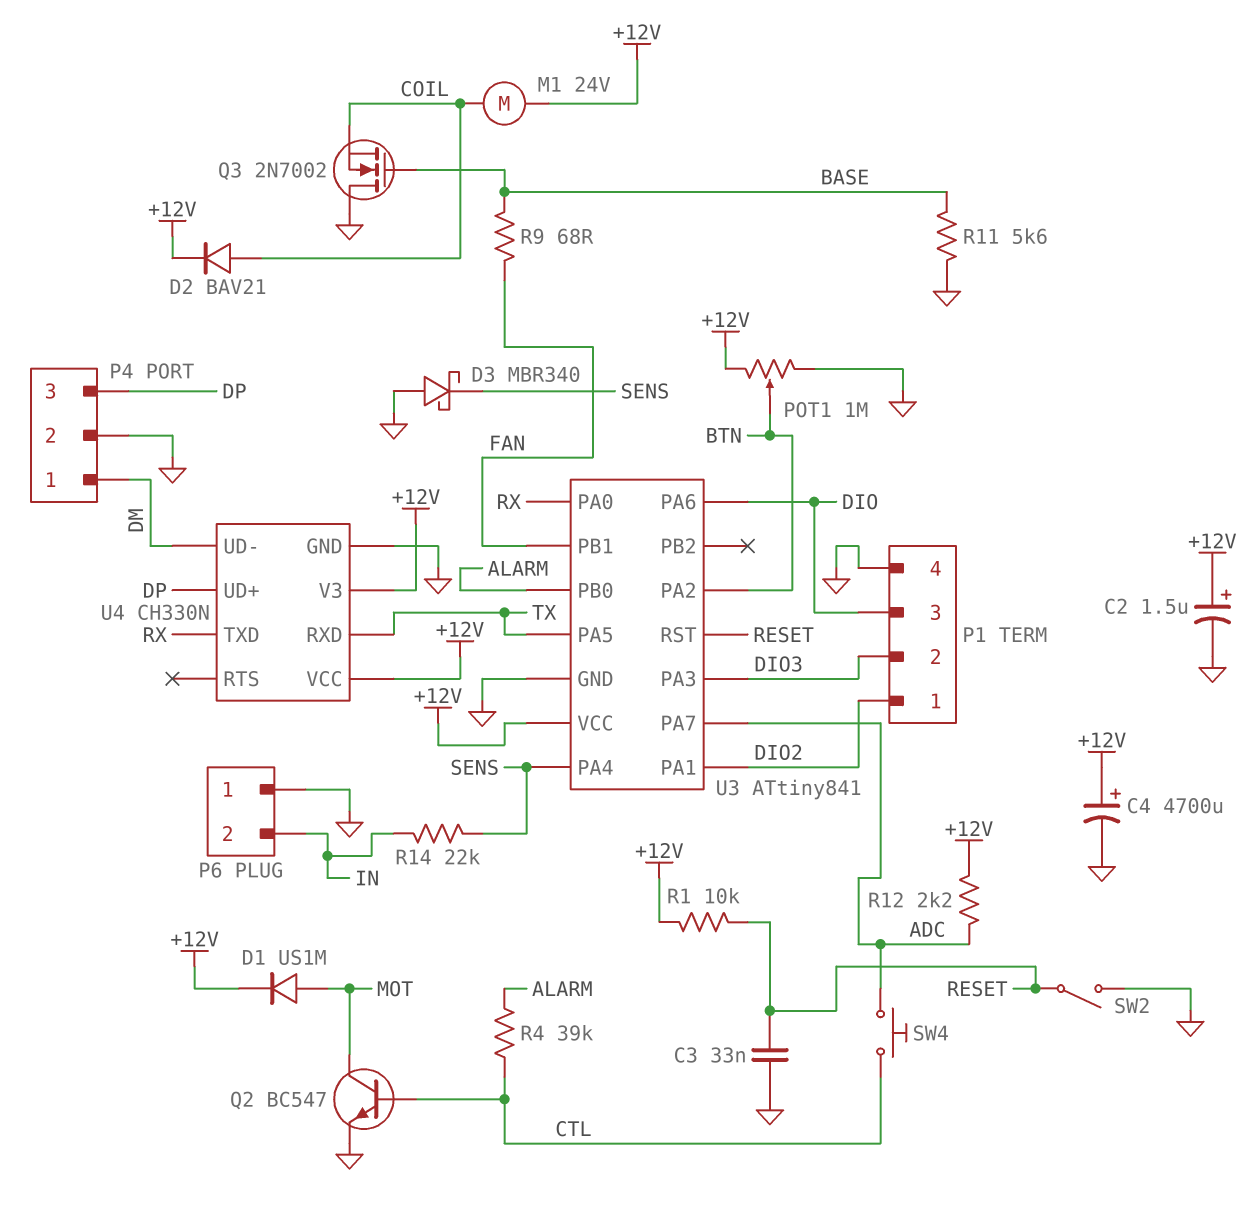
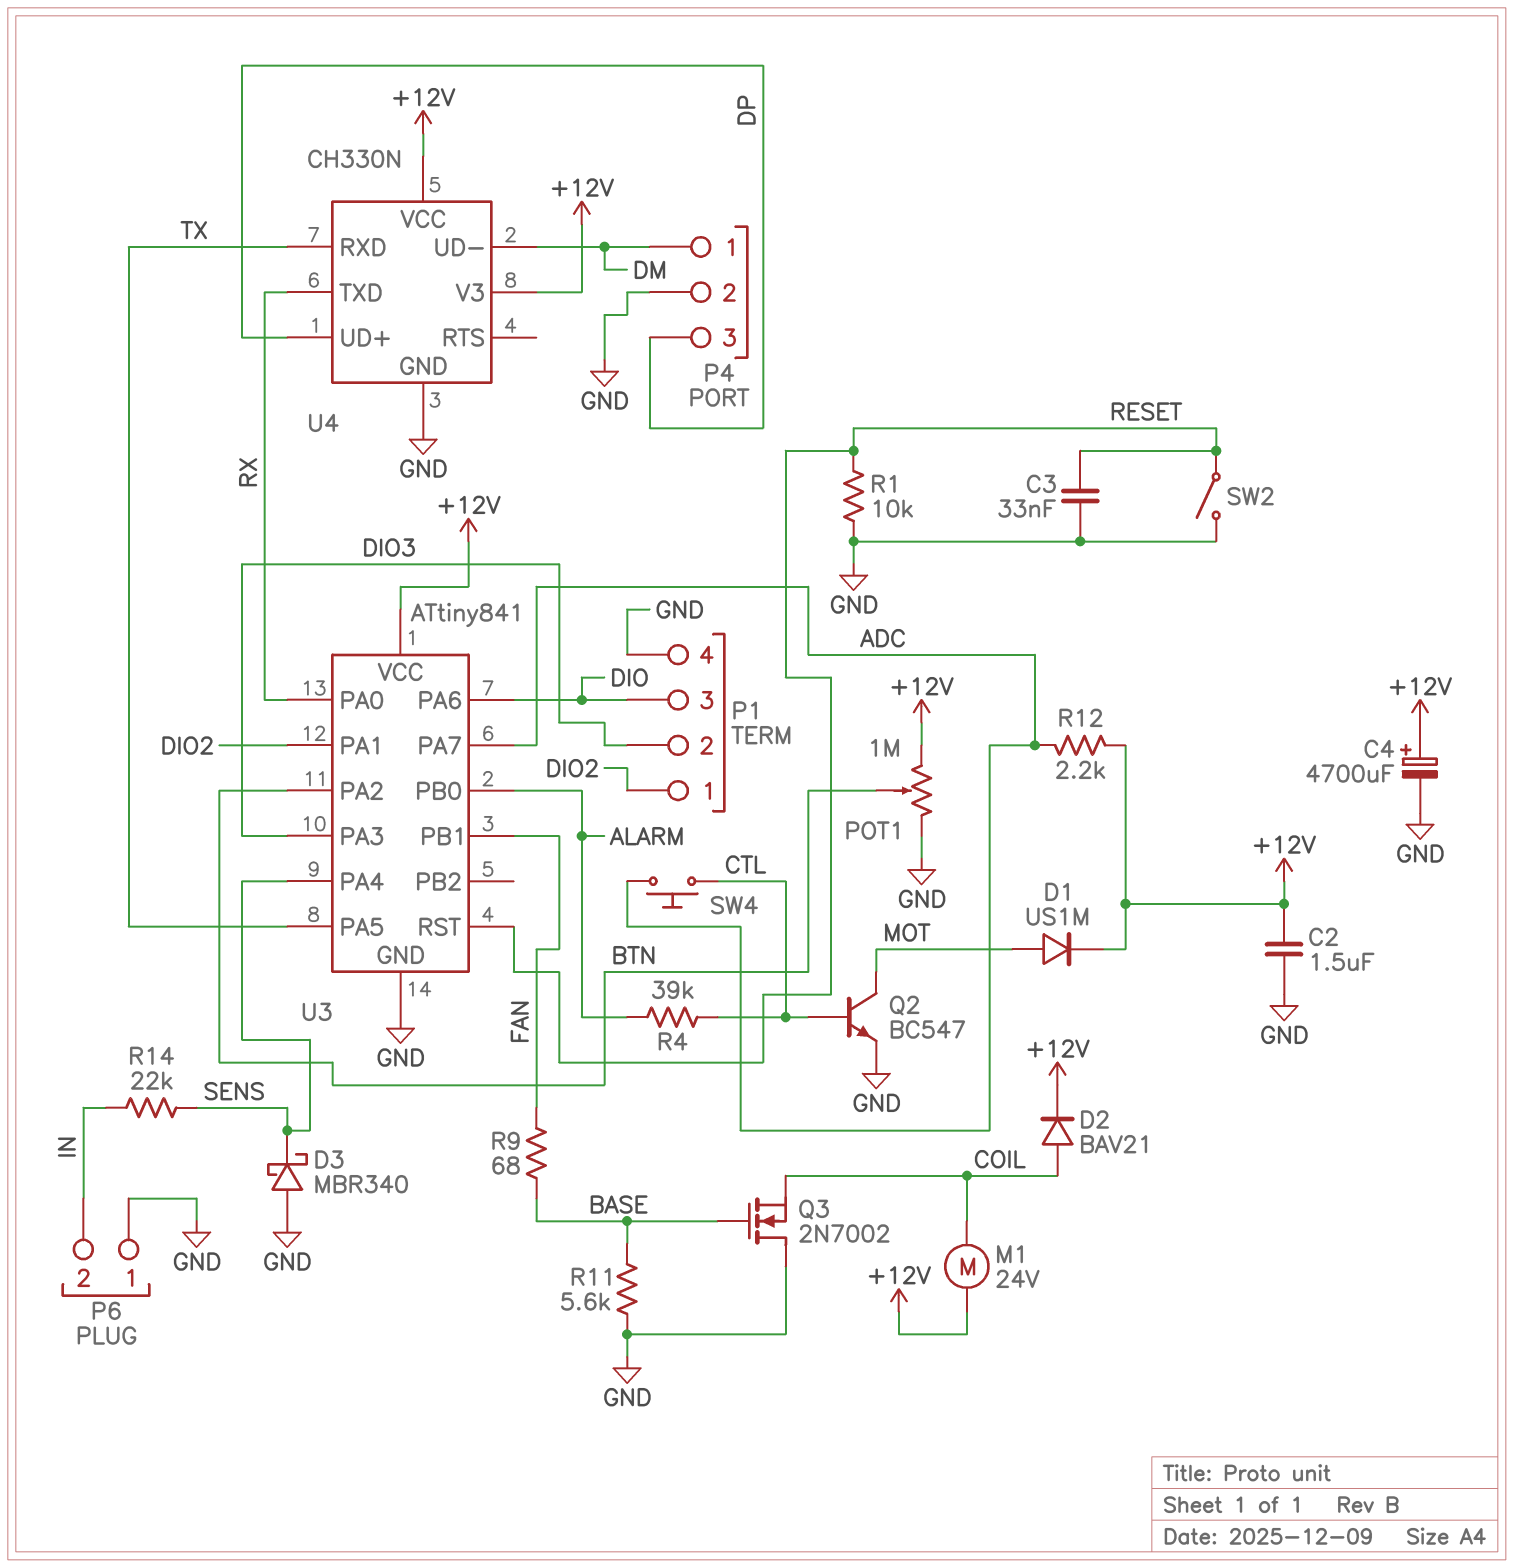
C2: 1.5uF (plus +12V, minus GND) -> 1.5uF (+12V, GND)
R1: 10k (+12V, RESET) -> 10k (GND, RESET)

